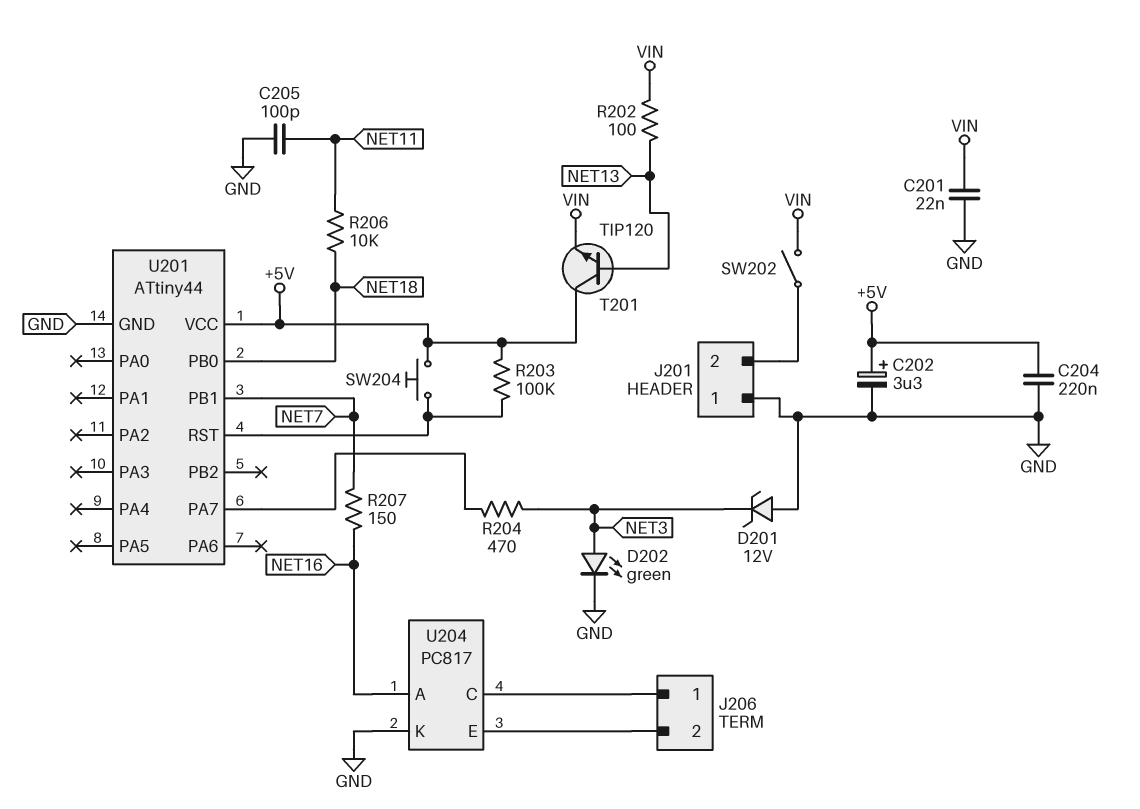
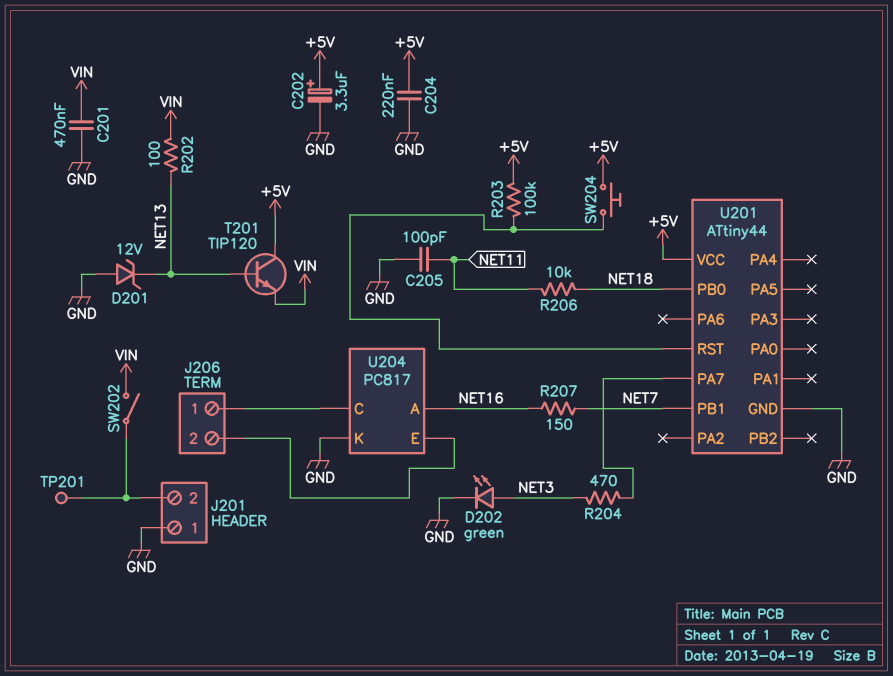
C201: 22nF (GND, VIN) -> 470nF (GND, VIN)
D201: zener 12V (A GND, K NET3) -> zener 12V (A GND, K NET13)
TP201: none -> test point (J201/2)

